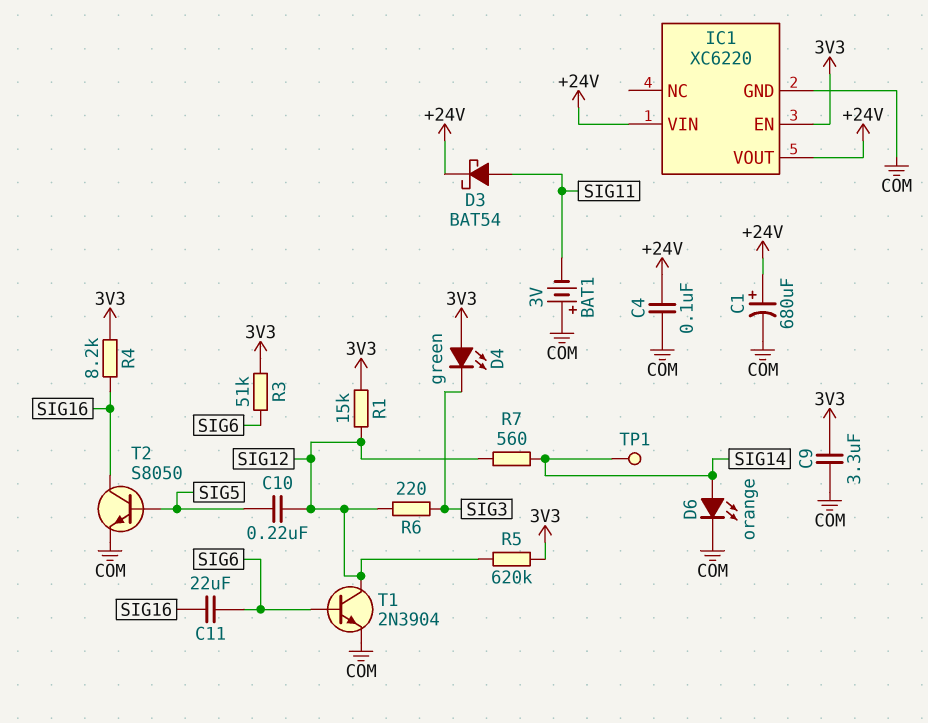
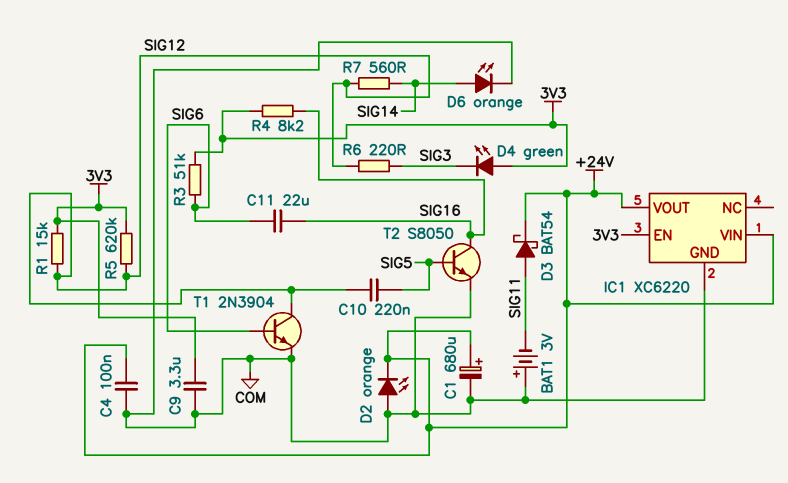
D2: none -> LED orange (A COM, K +24V)
TP1: test point (SIG14) -> none

